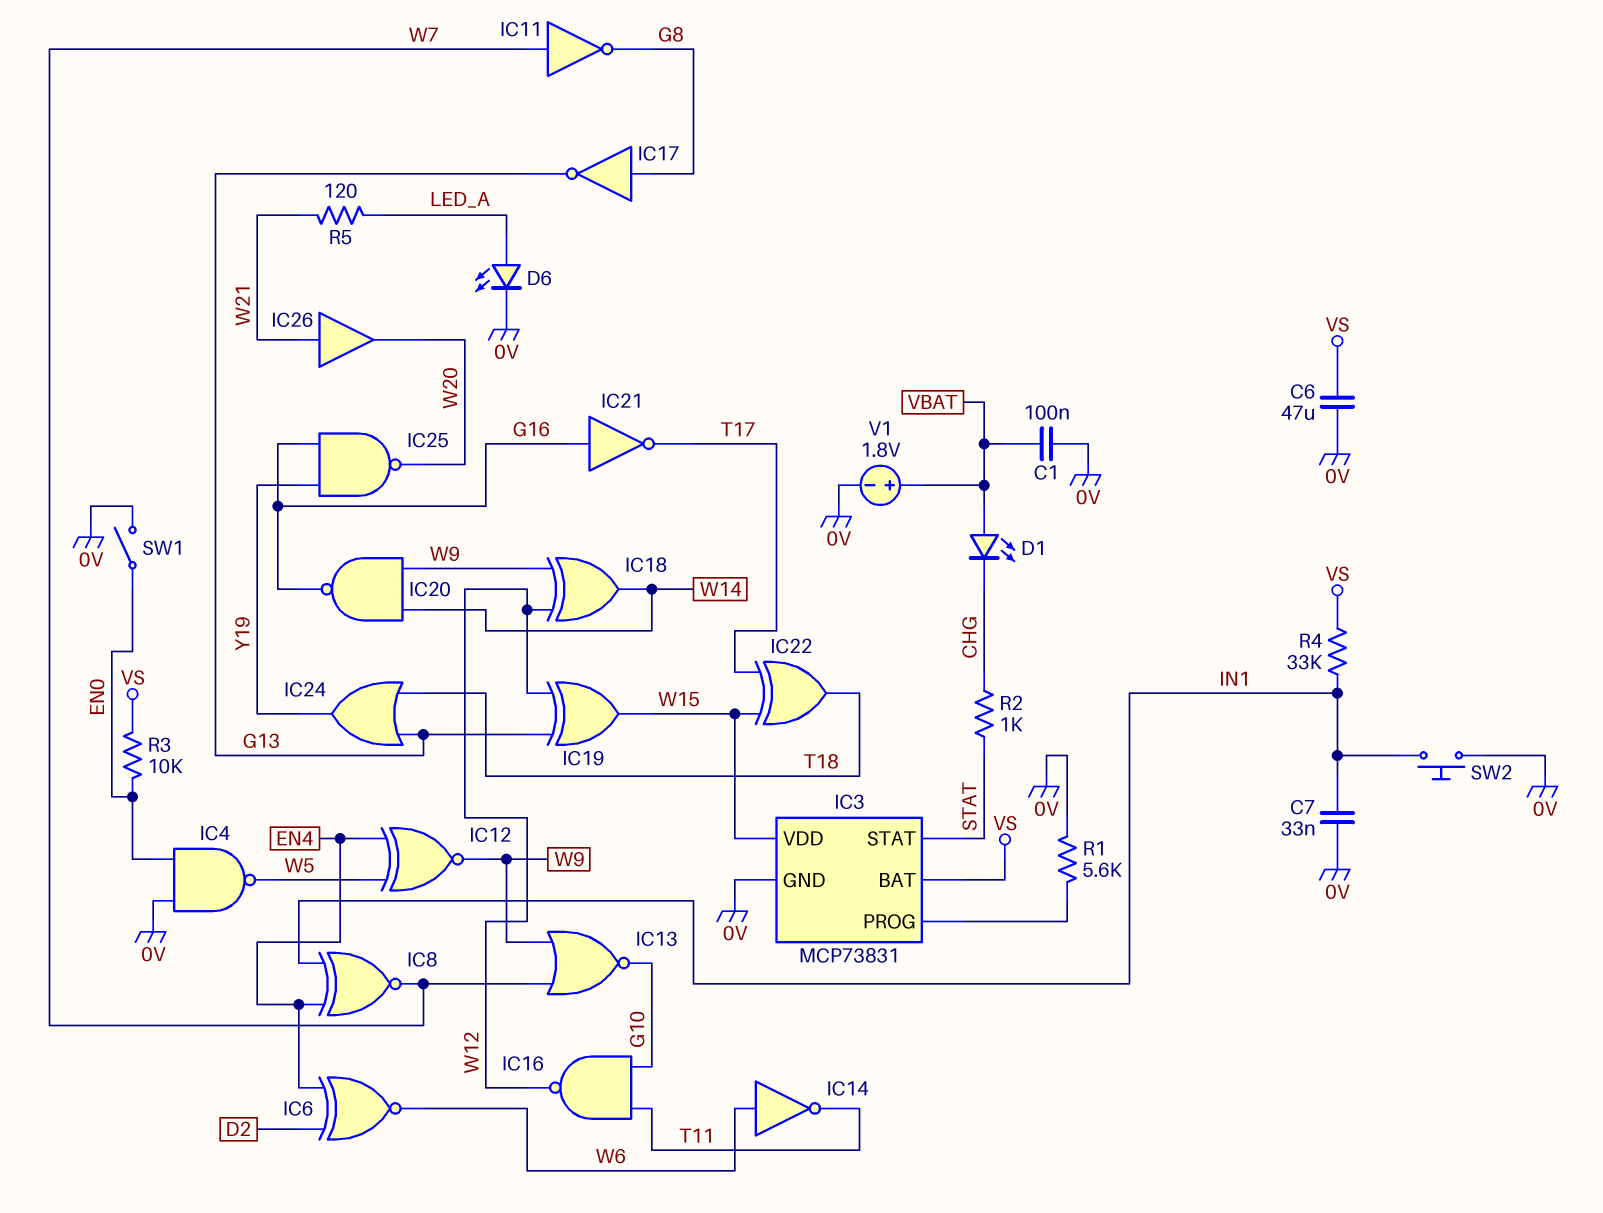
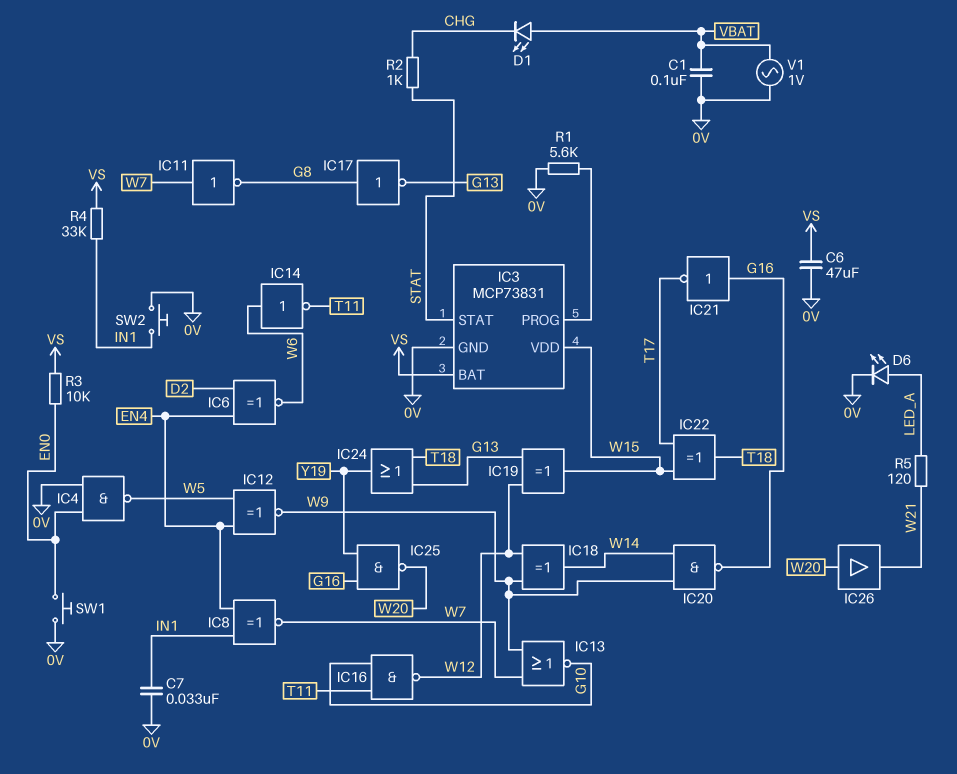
IC26: buffer (in W21, out W20) -> buffer (in W20, out W21)
SW1: switch (0V, EN0) -> button (0V, EN0)
V1: 1.8V (plus VBAT, minus 0V) -> AC 1V (0V, VBAT)

